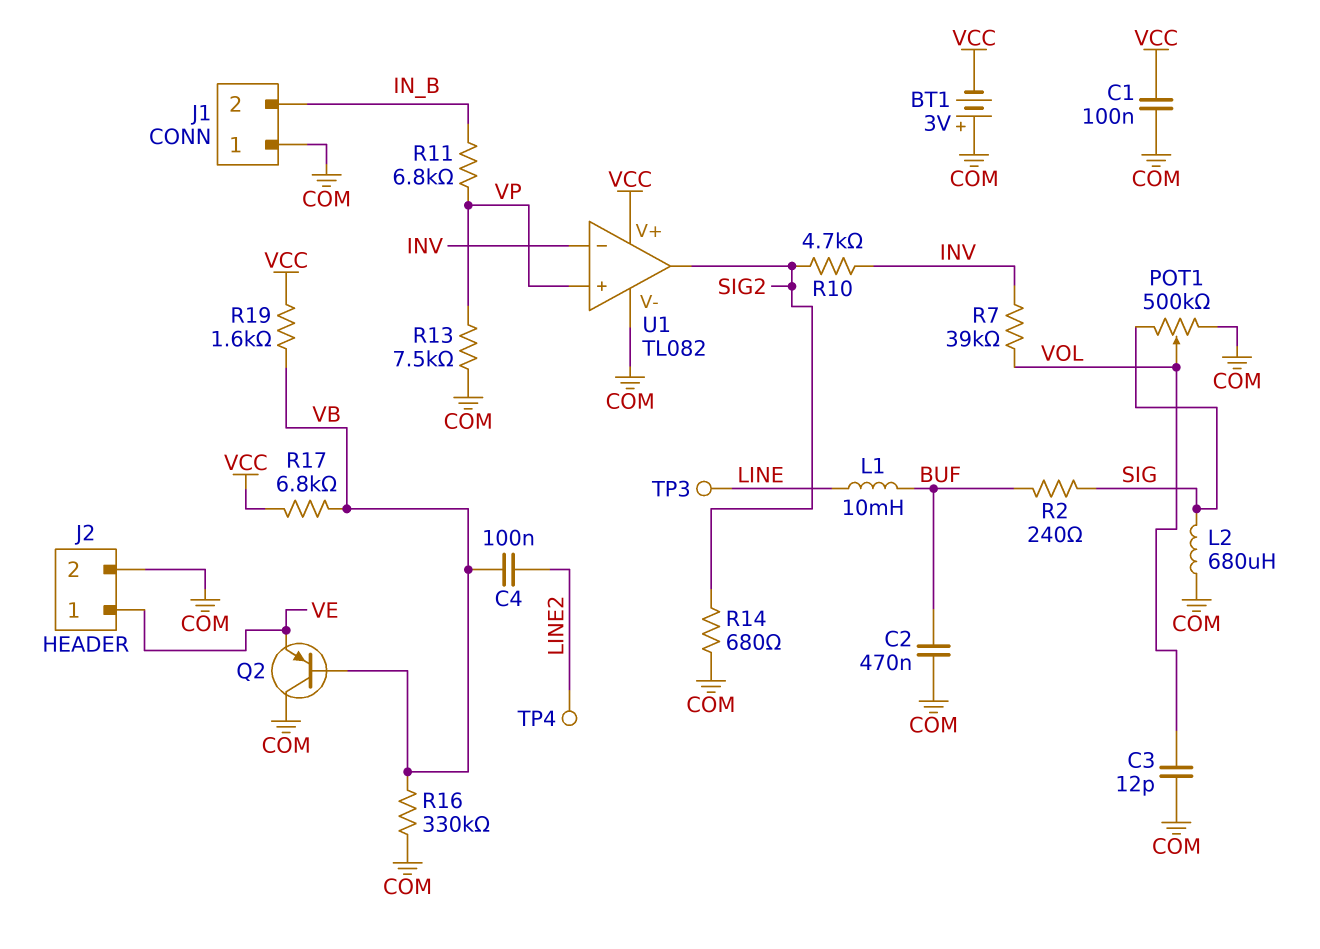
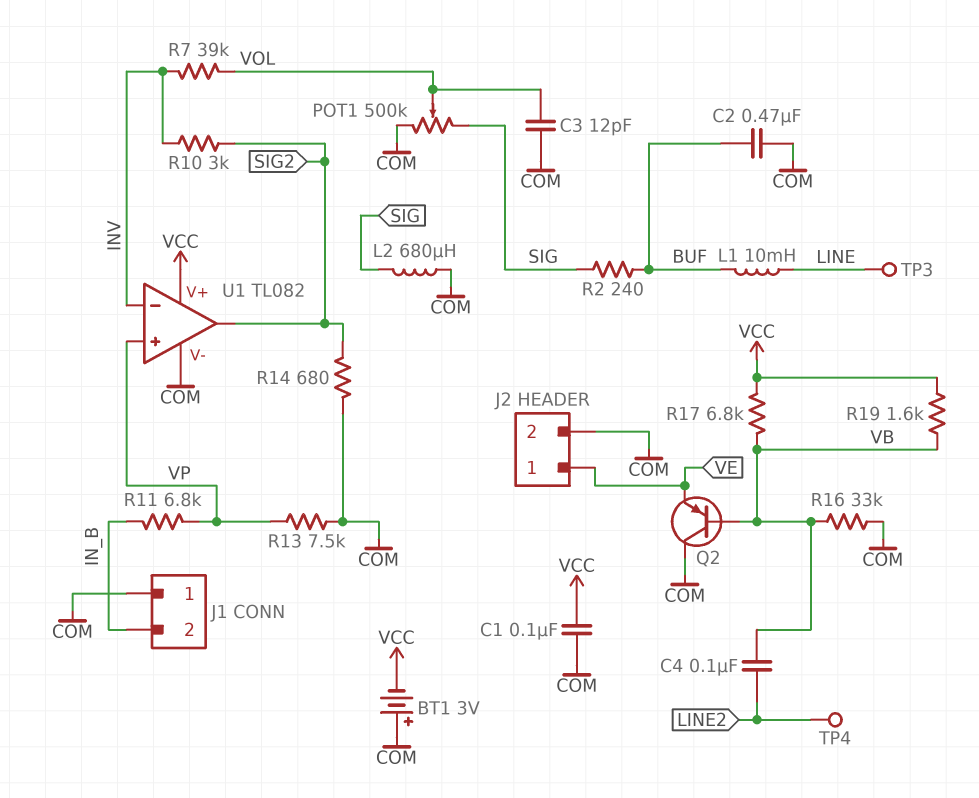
R10: 4.7k (INV, SIG2) -> 3k (INV, SIG2)
R16: 330k (COM, VB) -> 33k (COM, VB)

